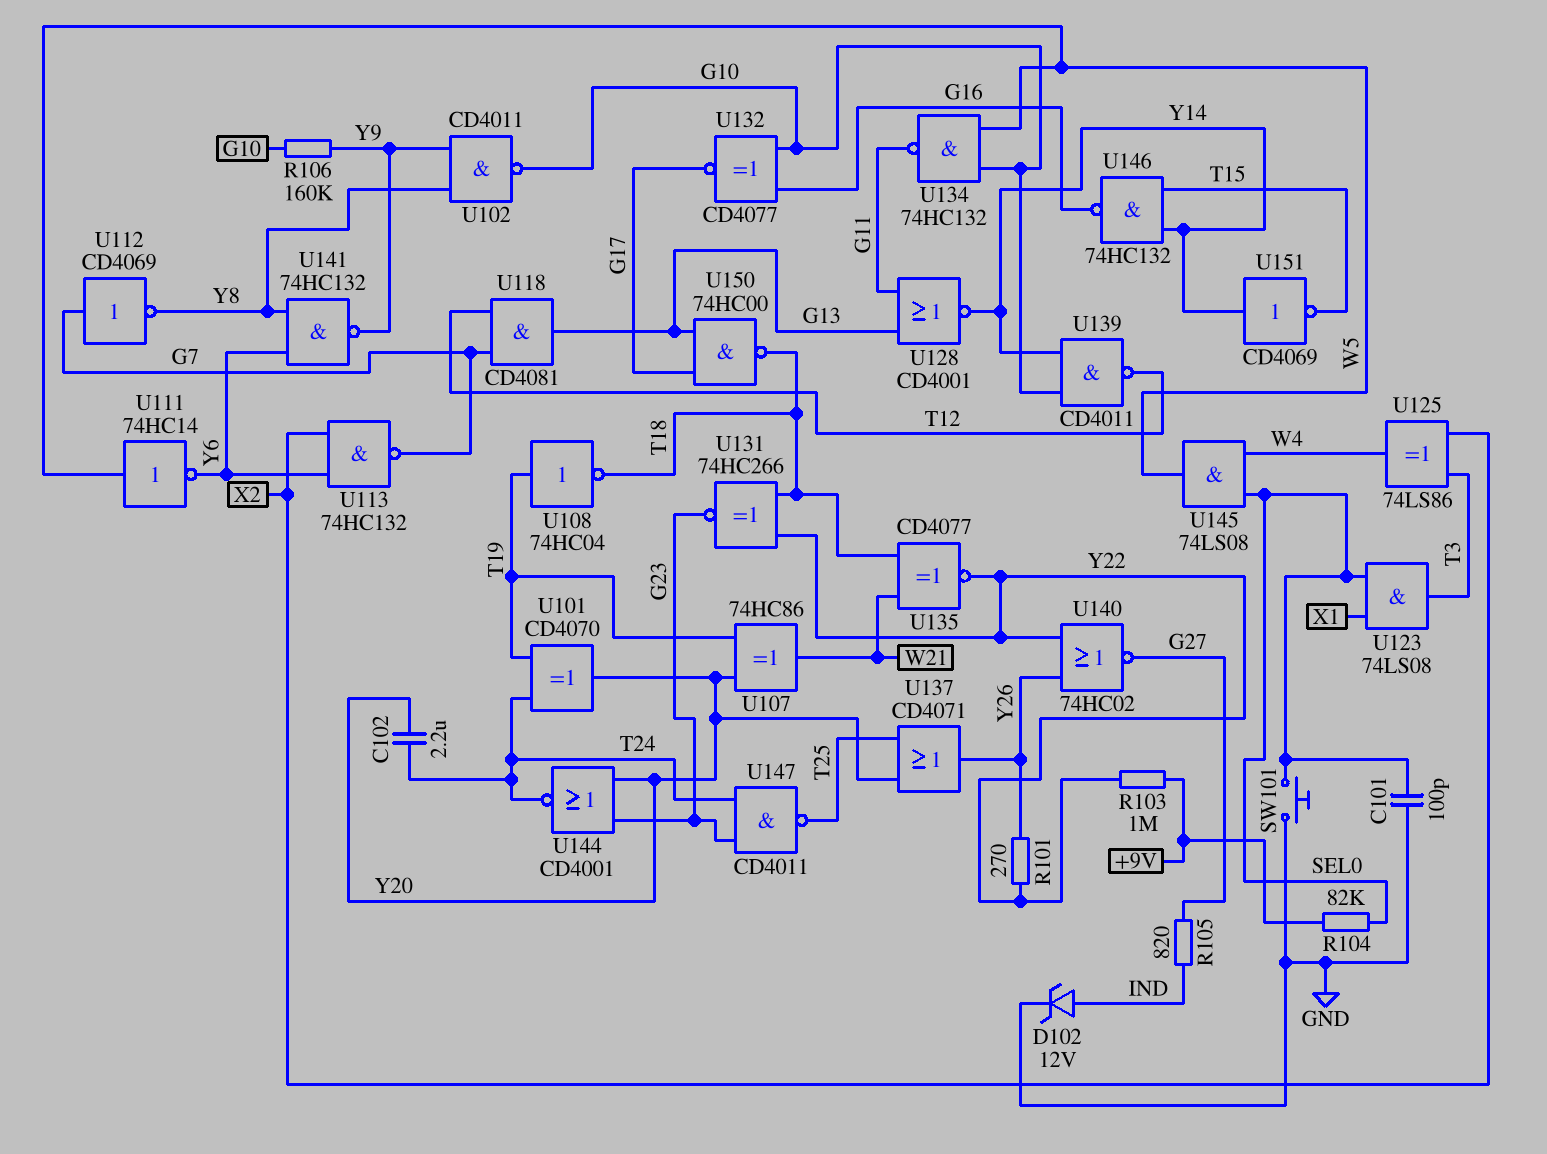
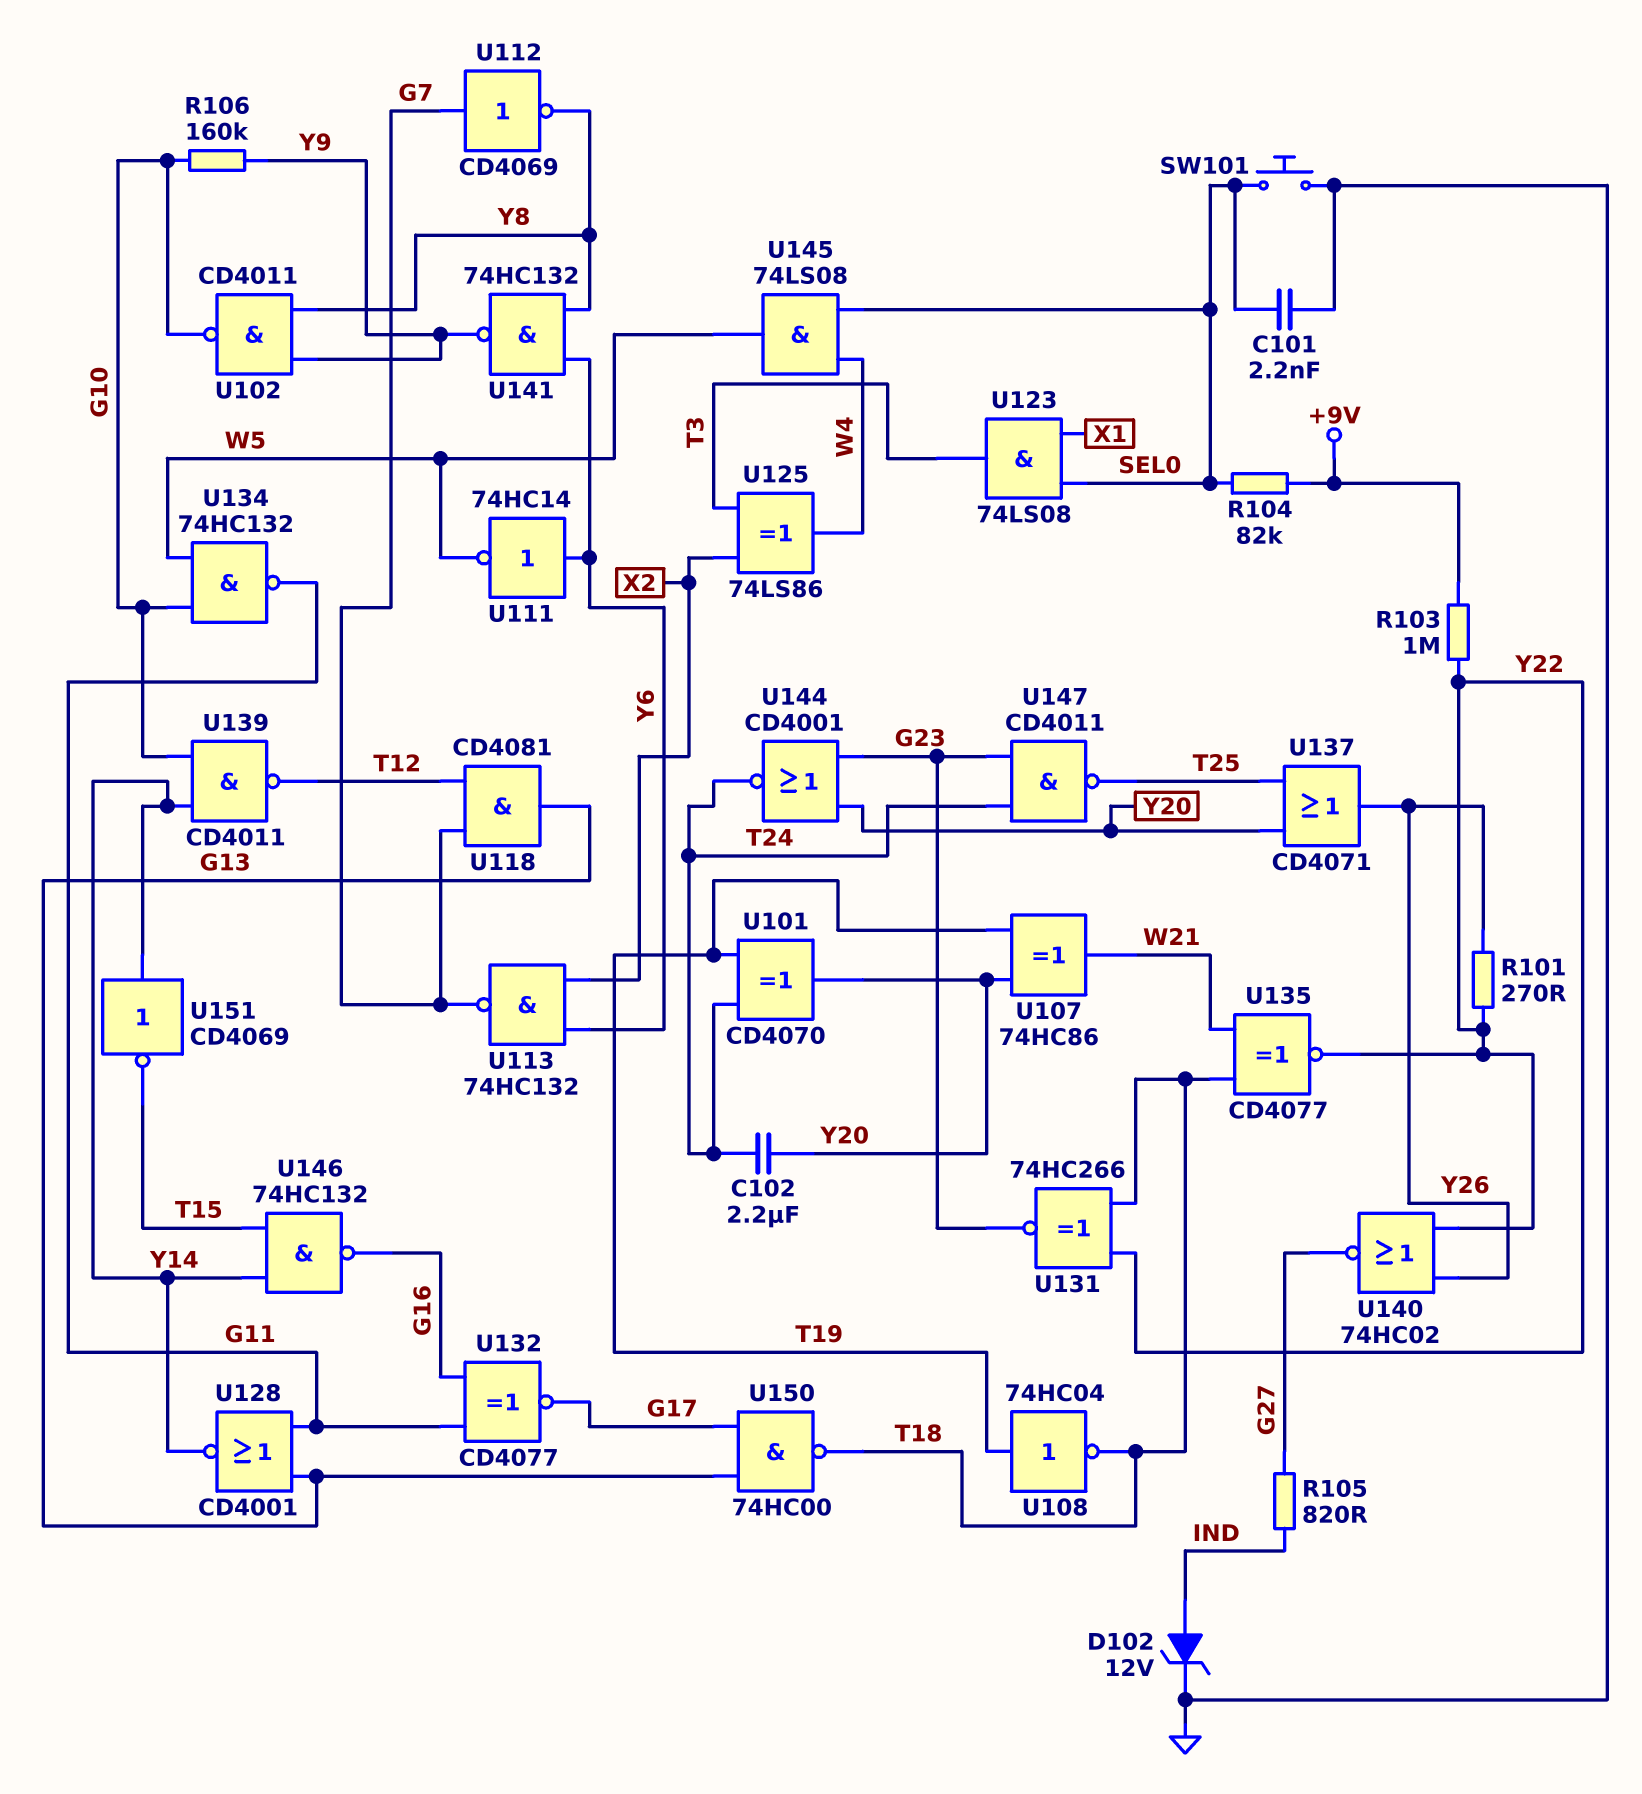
C101: 100pF (GND, SEL0) -> 2.2nF (GND, SEL0)
U111: NOT 74HC14 (in W5, out Y6) -> NOT 74HC14 (in Y6, out W5)
U132: XNOR CD4077 (in G10, in G16, out G17) -> XNOR CD4077 (in G11, in G16, out G17)

